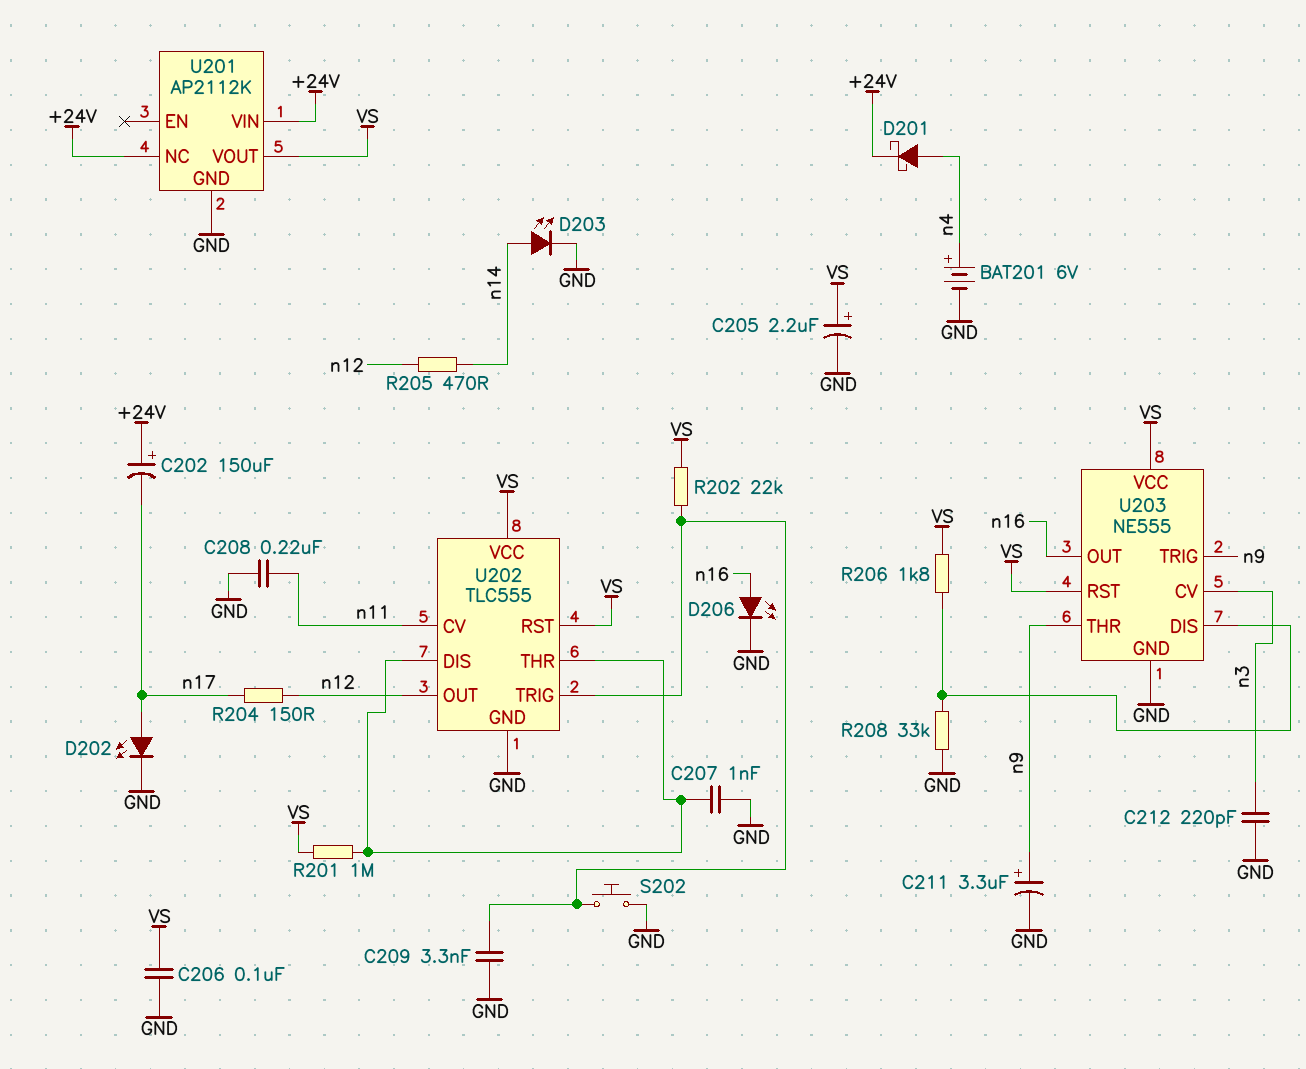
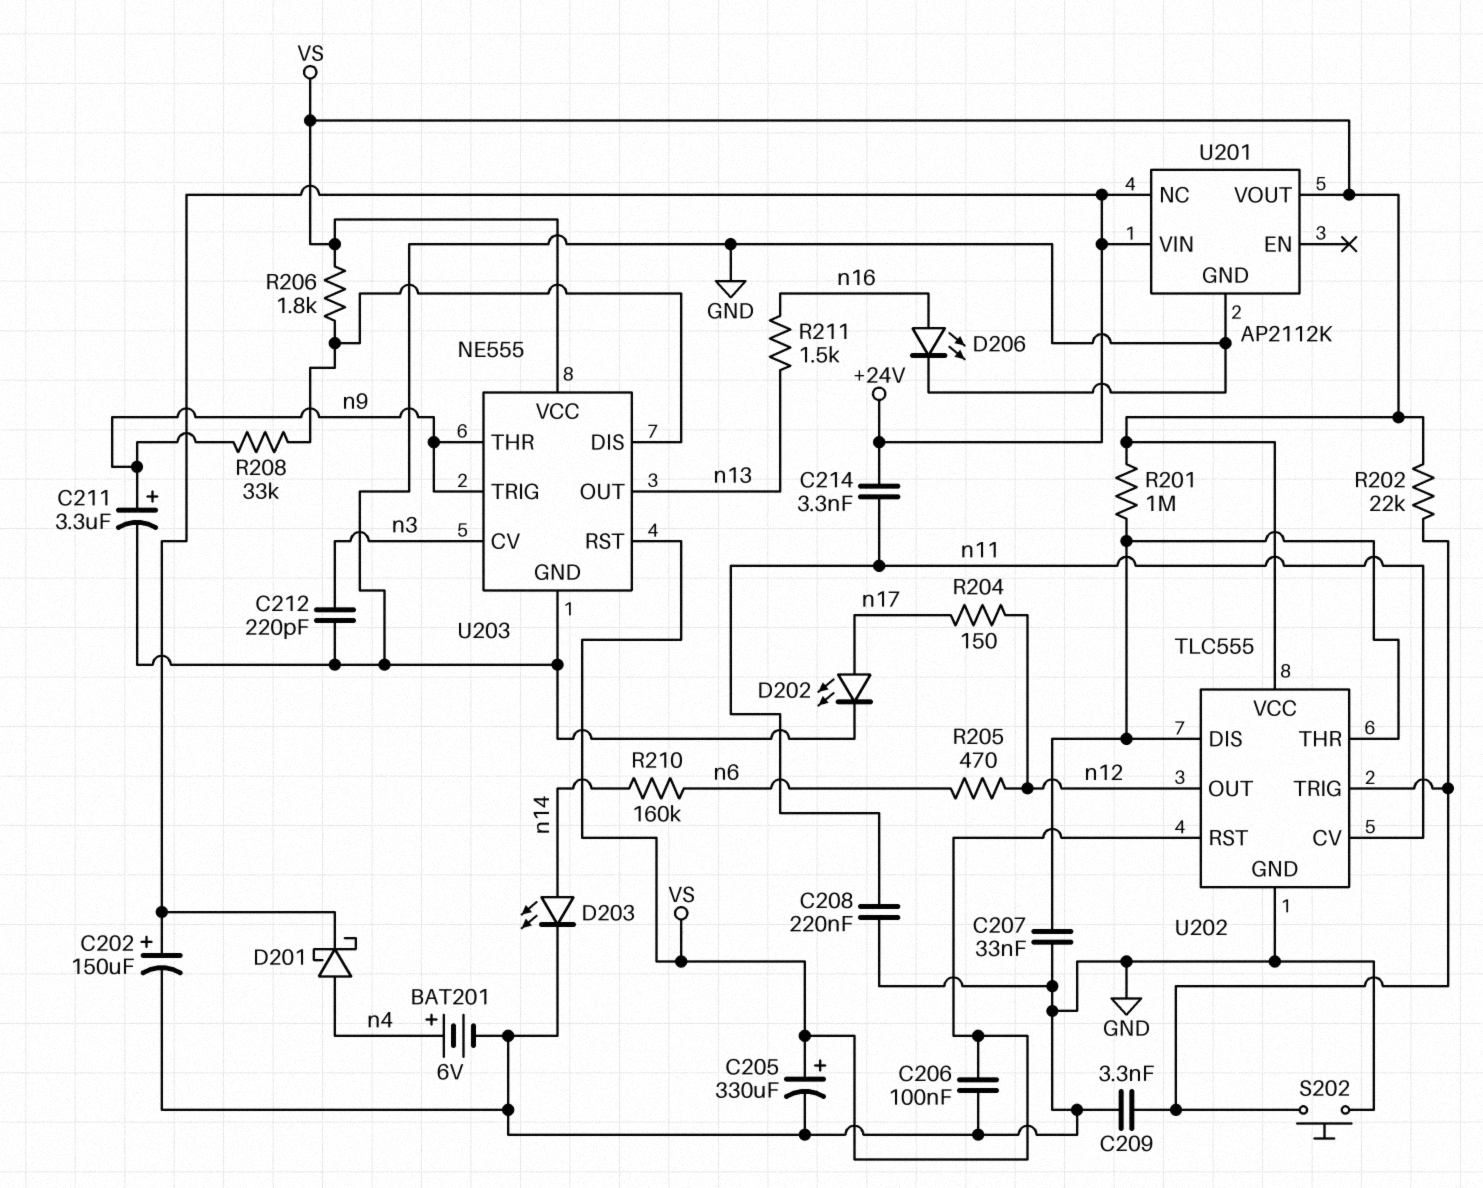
C202: 150uF (plus +24V, minus n17) -> 150uF (plus +24V, minus GND)
C205: 2.2uF (plus VS, minus GND) -> 330uF (plus VS, minus GND)
C207: 1nF (GND, U202/DIS) -> 33nF (GND, U202/DIS)
C214: none -> 3.3nF (+24V, n11)
R205: 470 (n12, n14) -> 470 (n6, n12)
R208: 33k (GND, U203/DIS) -> 33k (U203/DIS, n9)
R210: none -> 160k (n6, n14)
R211: none -> 1.5k (n13, n16)
U203 pin OUT: n16 -> n13

